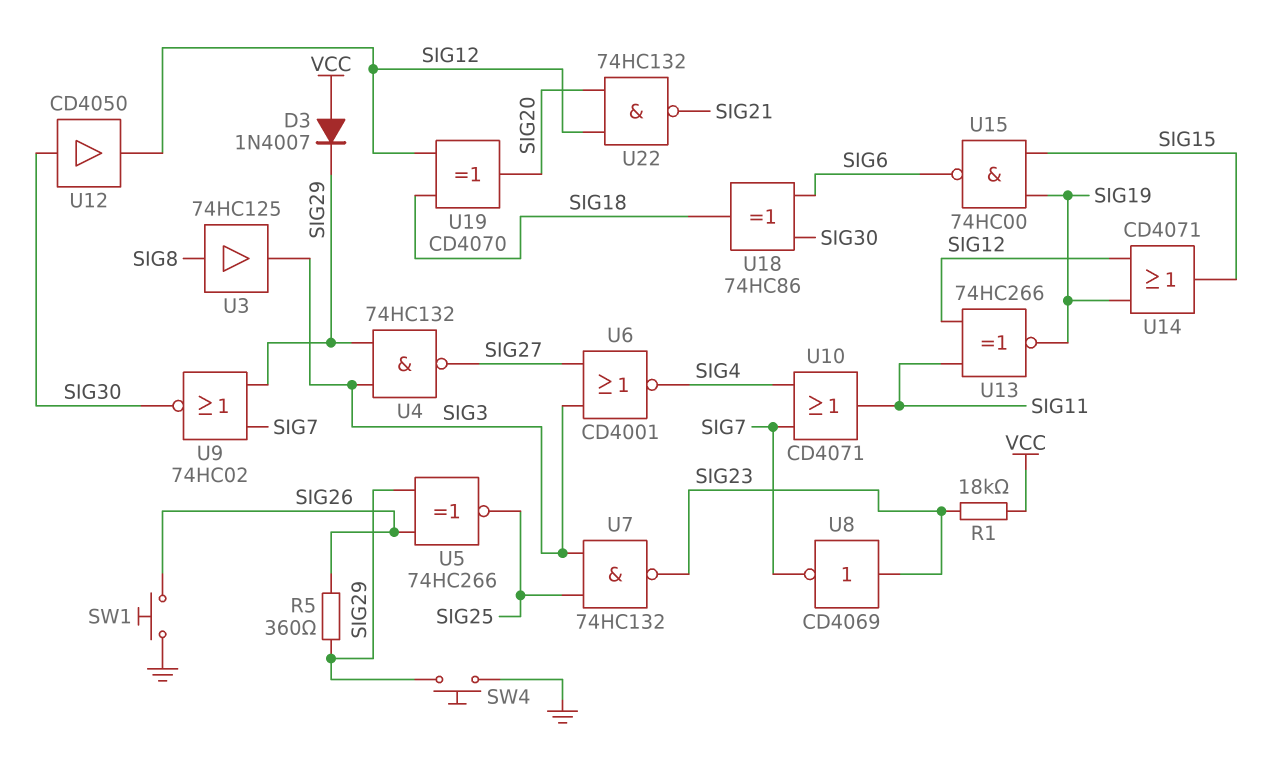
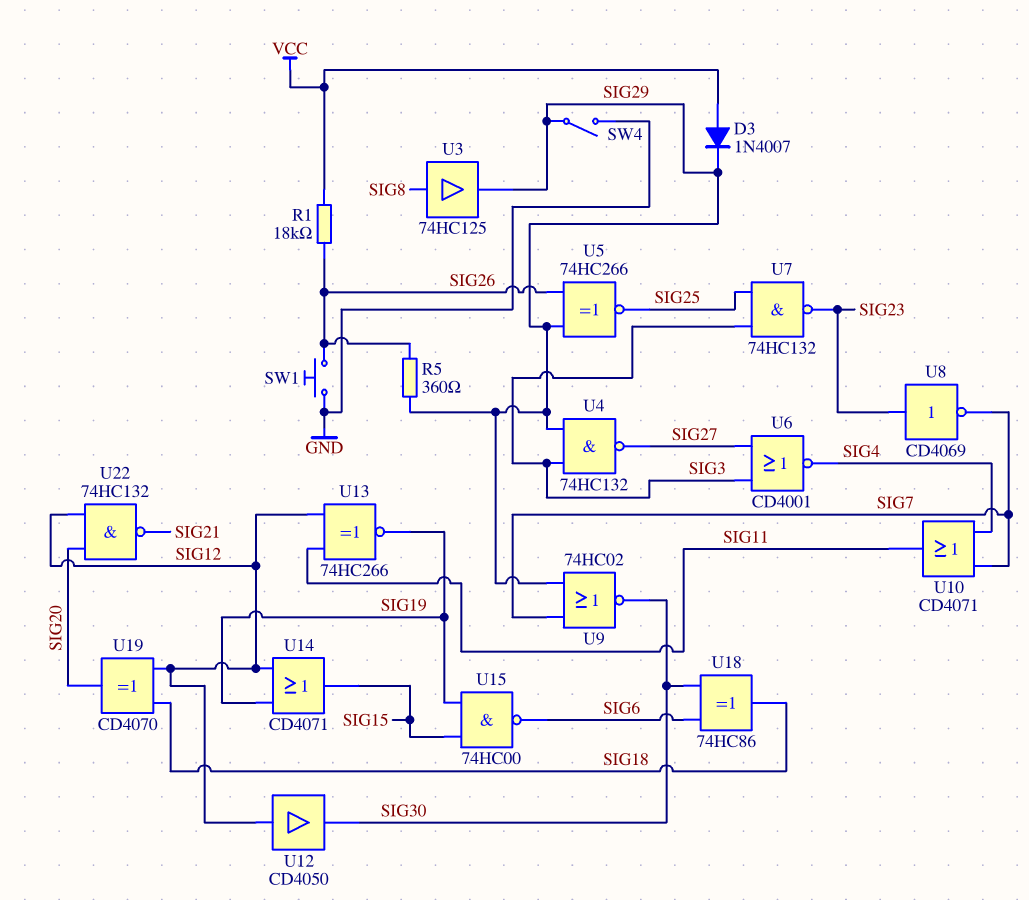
R1: 18k (SIG23, VCC) -> 18k (SIG26, VCC)
SW4: button (GND, SIG29) -> switch (GND, SIG29)
U3: buffer 74HC125 (in SIG8, out SIG3) -> buffer 74HC125 (in SIG8, out SIG29)
U12: buffer CD4050 (in SIG30, out SIG12) -> buffer CD4050 (in SIG12, out SIG30)

